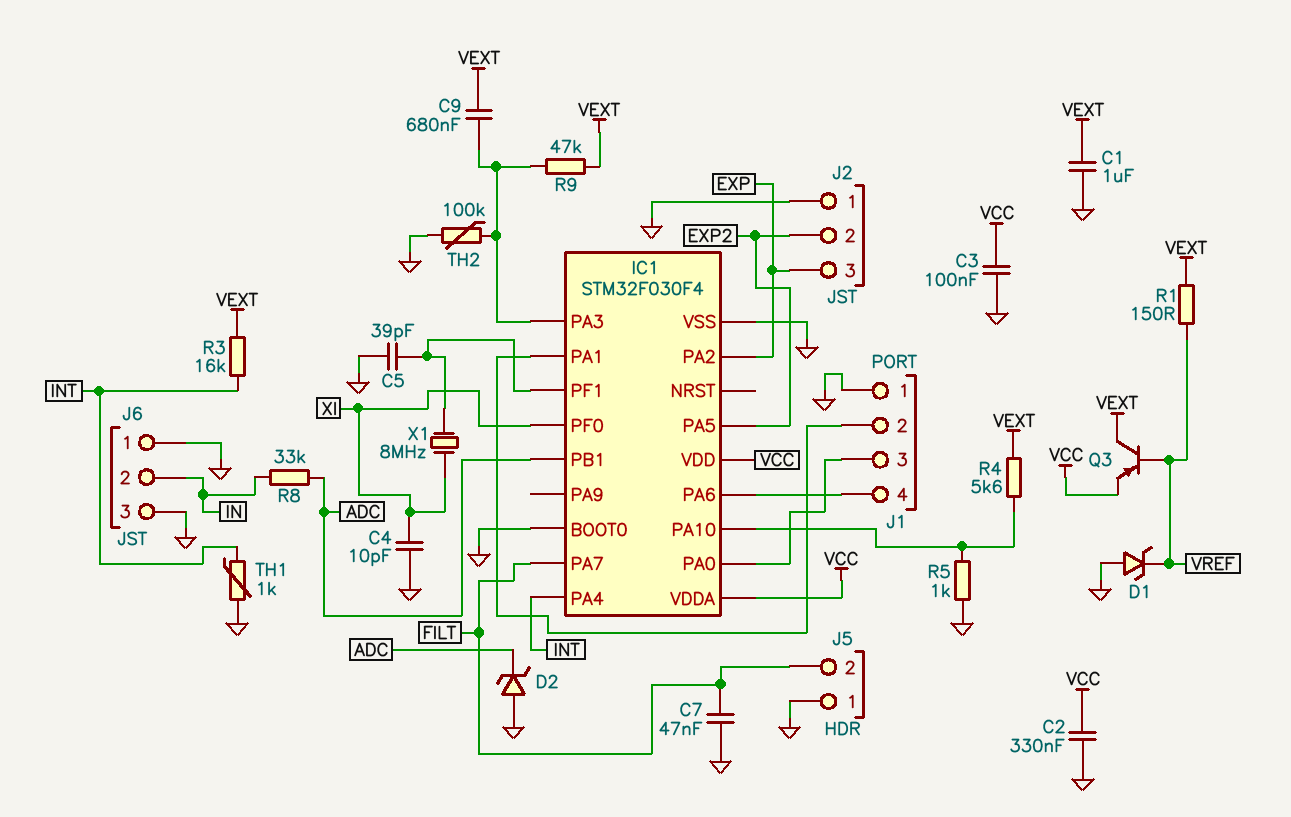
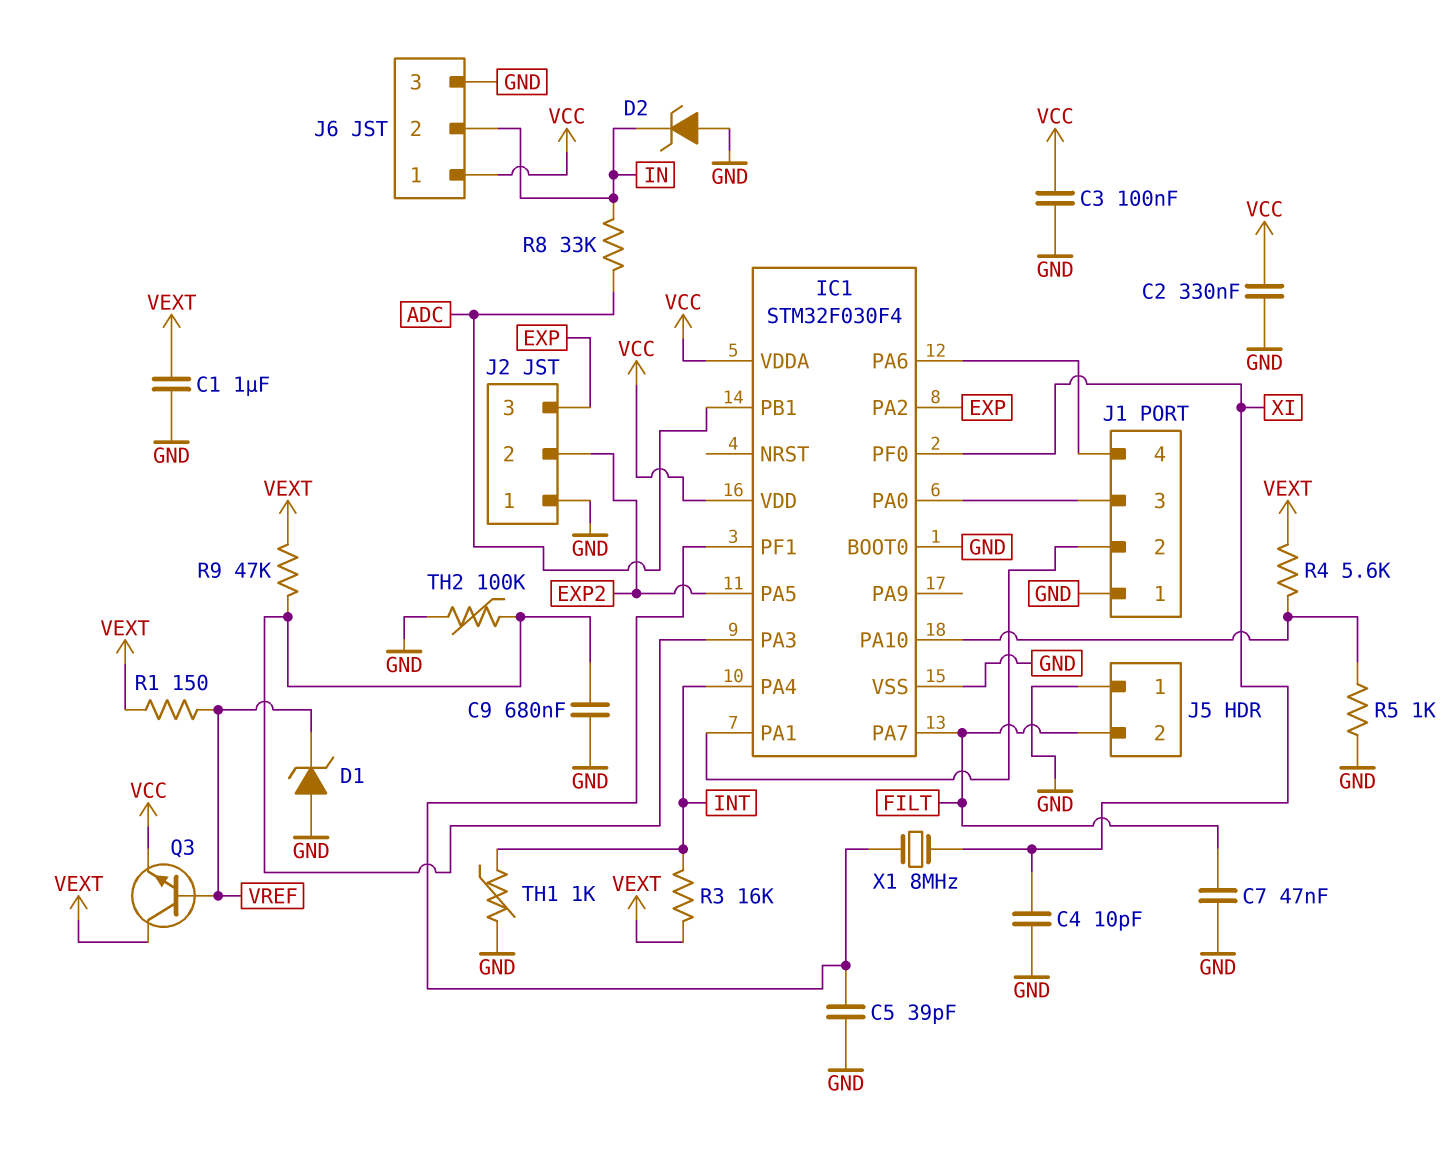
C9: 680nF (IC1/PA3, VEXT) -> 680nF (GND, IC1/PA3)
D2: zener (A GND, K ADC) -> zener (A GND, K IN)
J6 pin 1: GND -> VCC
Q3: PNP (B VREF, C VEXT, E VCC) -> NPN (B VREF, C VEXT, E VCC)

